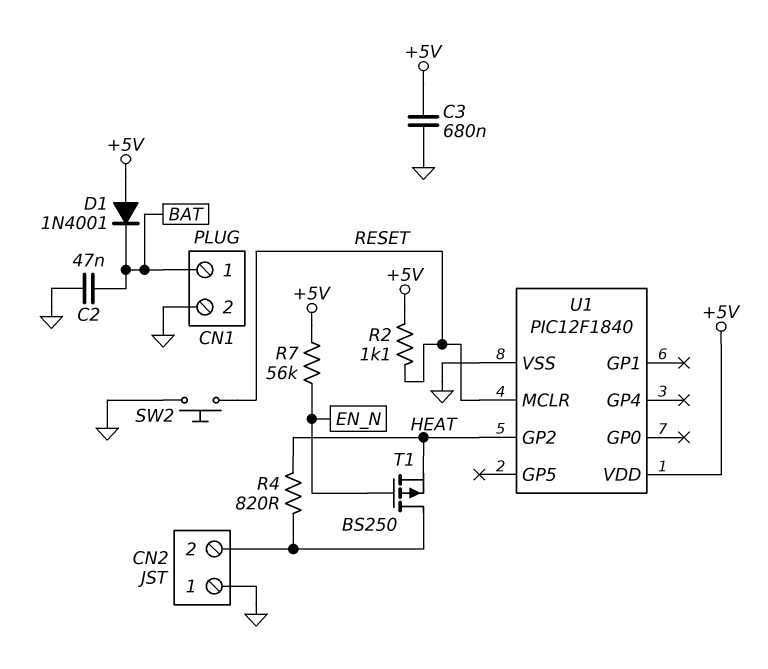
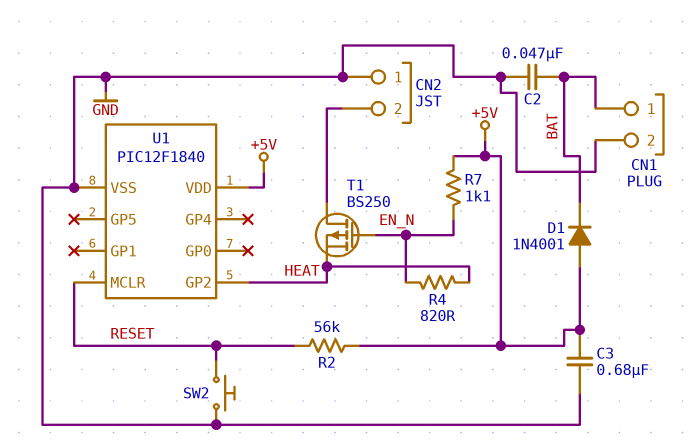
R2: 1.1k (+5V, RESET) -> 56k (+5V, RESET)
R4: 820 (CN2/2, HEAT) -> 820 (EN_N, HEAT)
R7: 56k (+5V, EN_N) -> 1.1k (+5V, EN_N)

